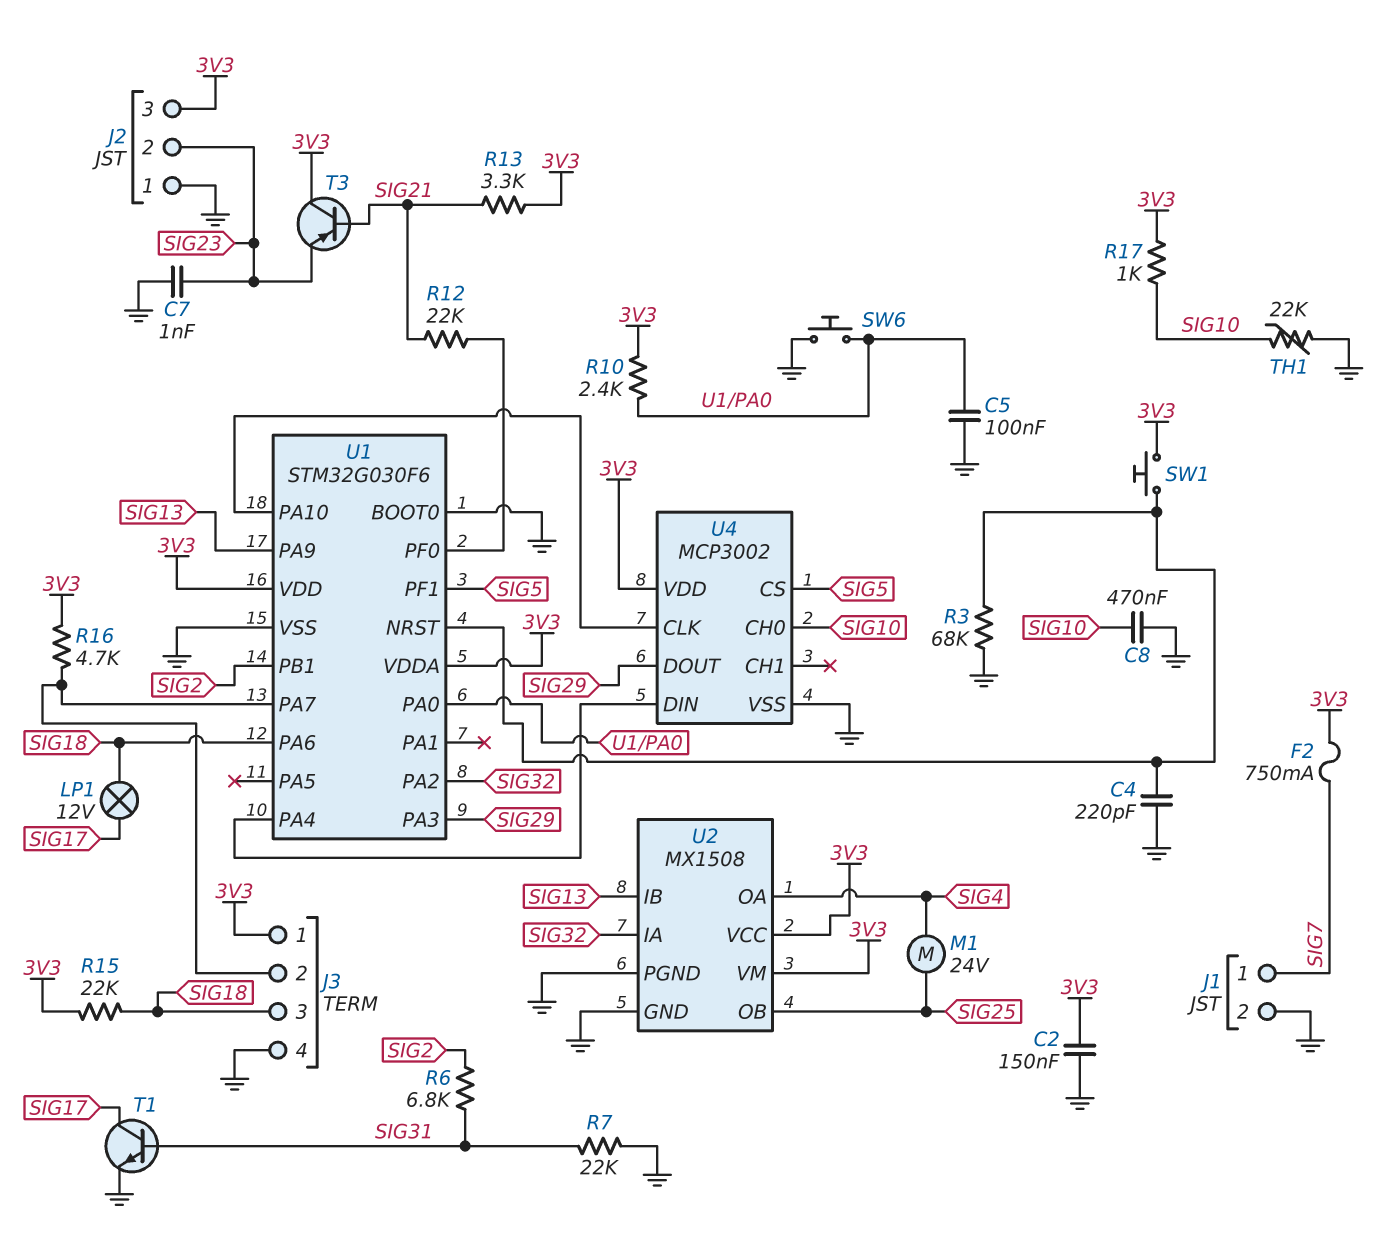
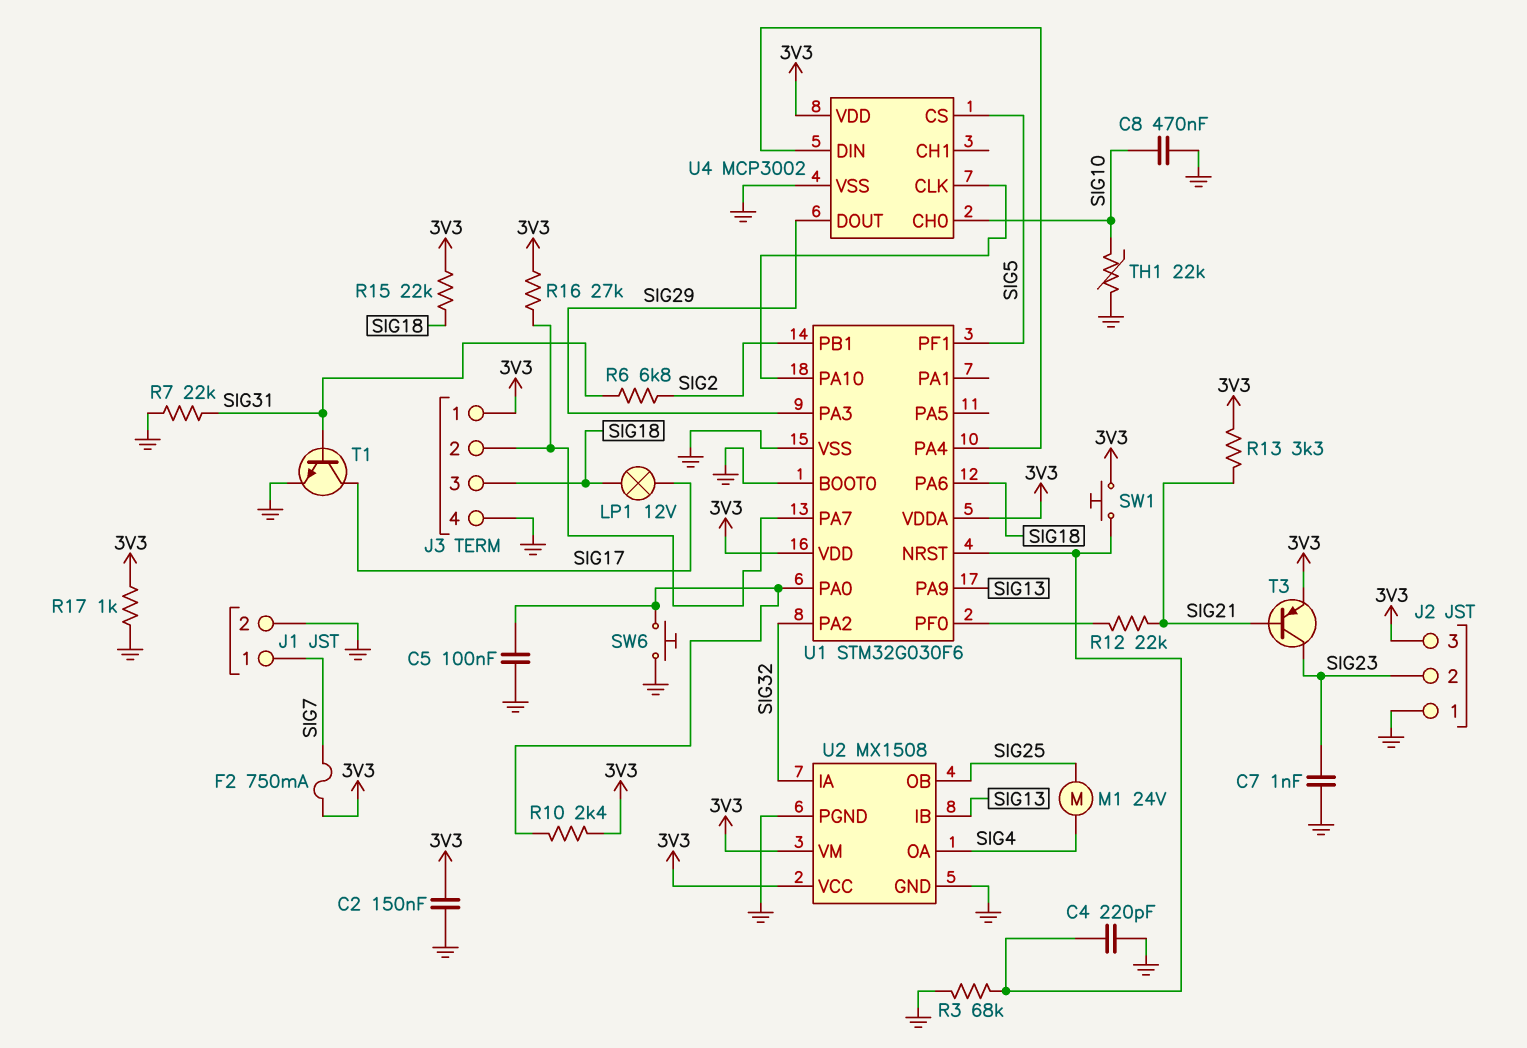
R16: 4.7k (3V3, J3/2) -> 27k (3V3, J3/2)
R17: 1k (3V3, SIG10) -> 1k (3V3, GND)
T3: PNP (B SIG21, C 3V3, E SIG23) -> PNP (B SIG21, C SIG23, E 3V3)

